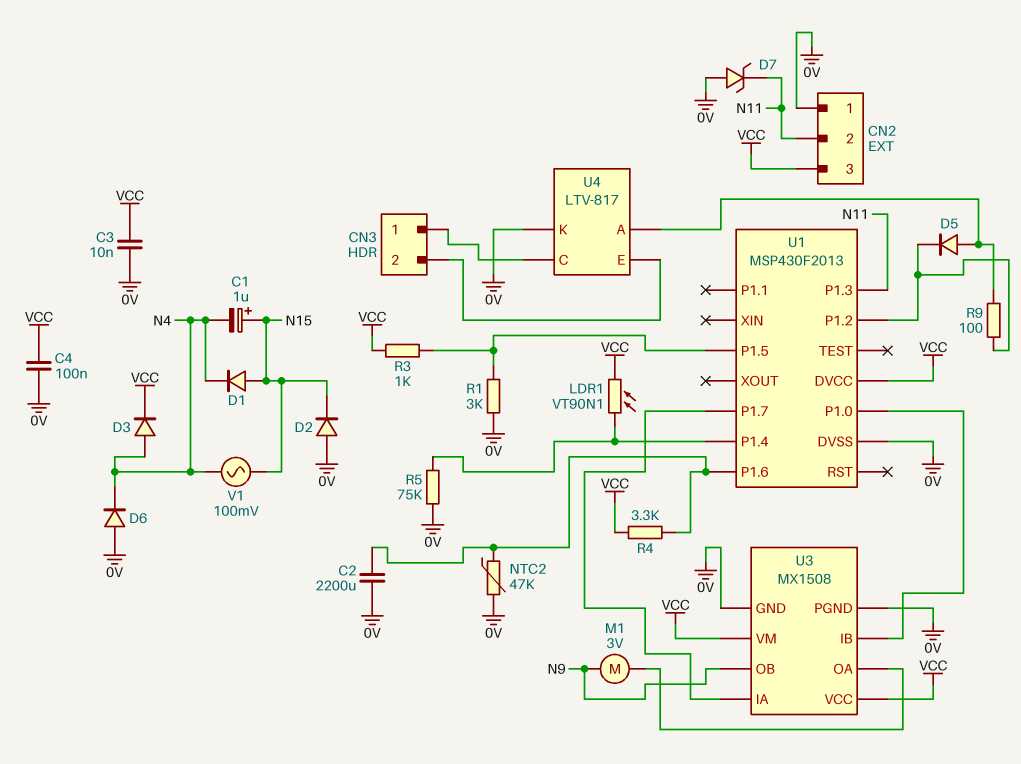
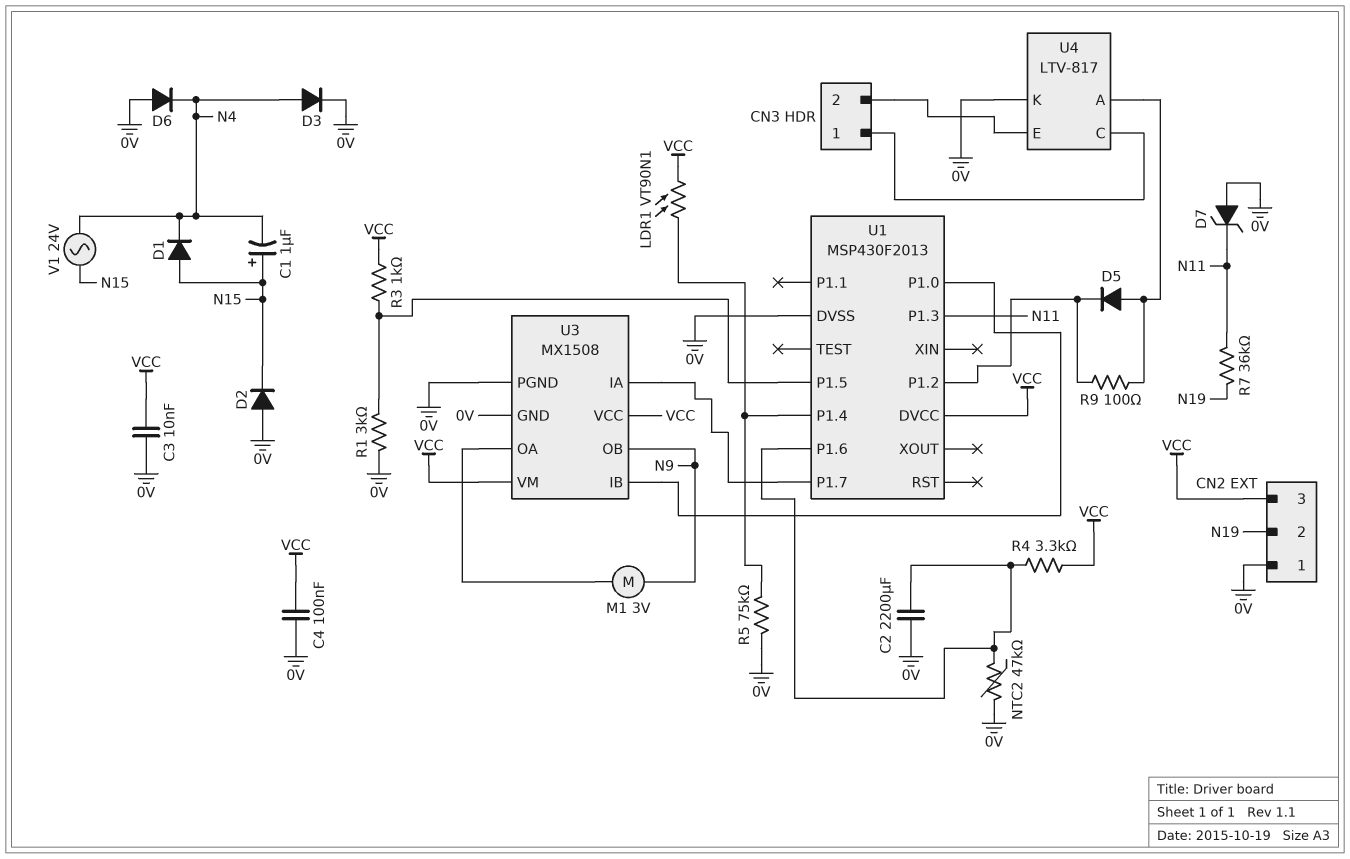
CN2 pin 2: N11 -> N19
D3: diode (A N4, K VCC) -> diode (A N4, K 0V)
R7: none -> 36k (N11, N19)
V1: AC 100mV (N4, N15) -> AC 24V (N4, N15)

